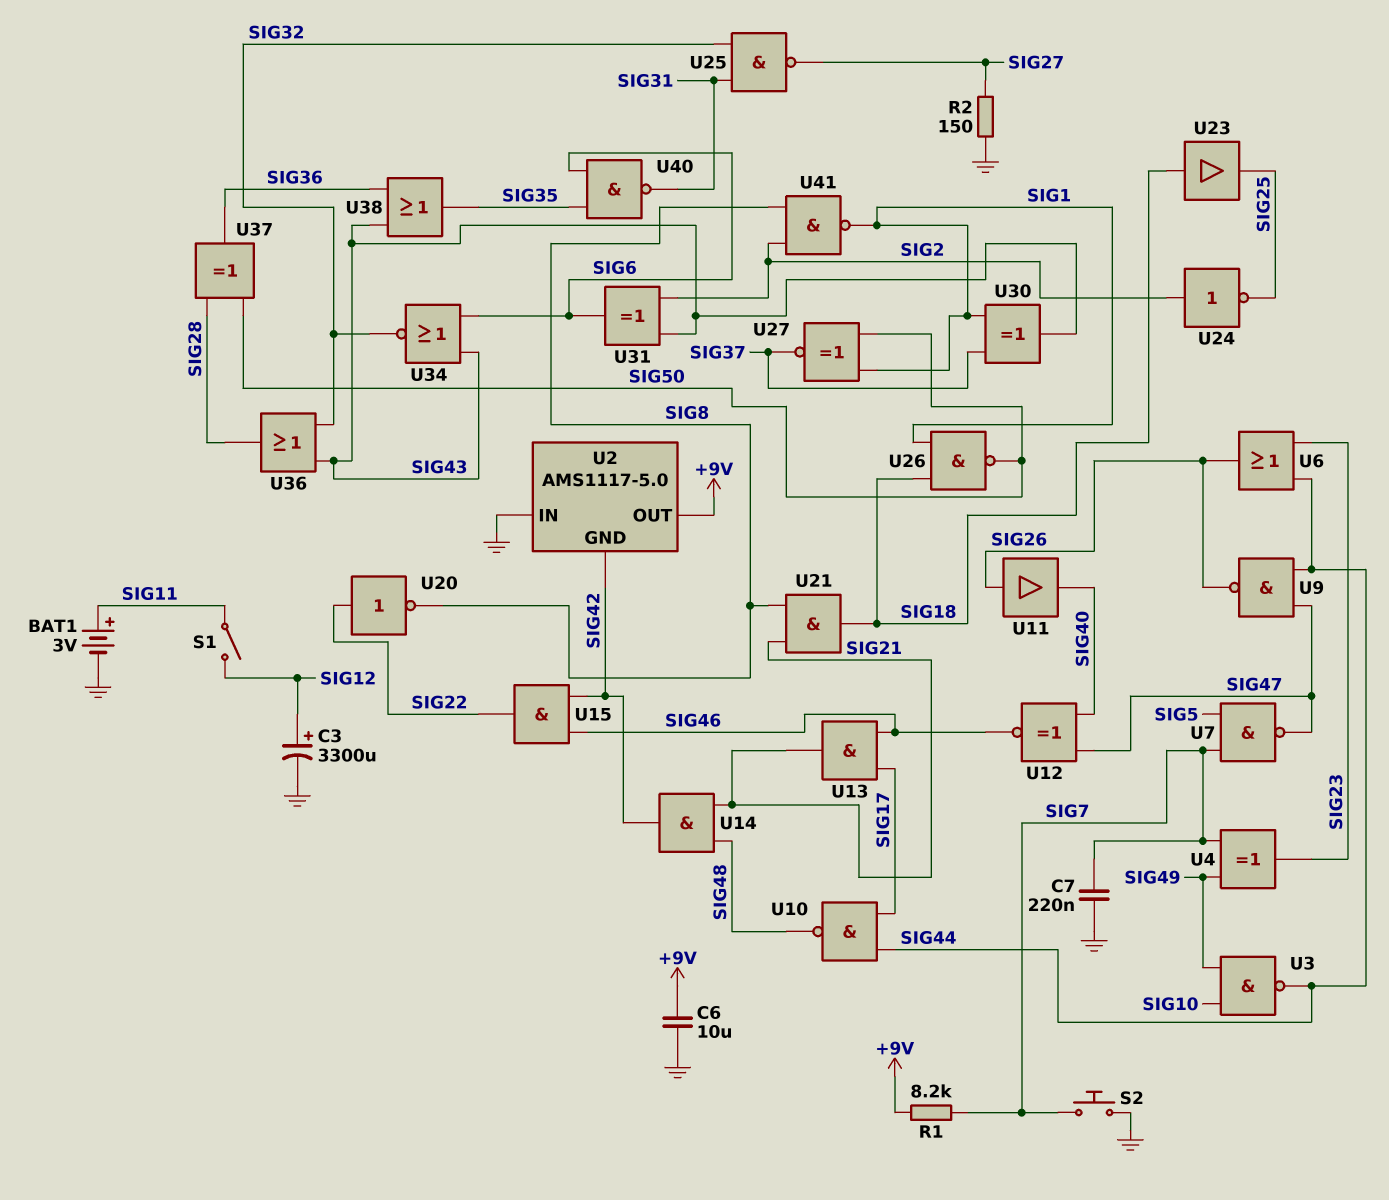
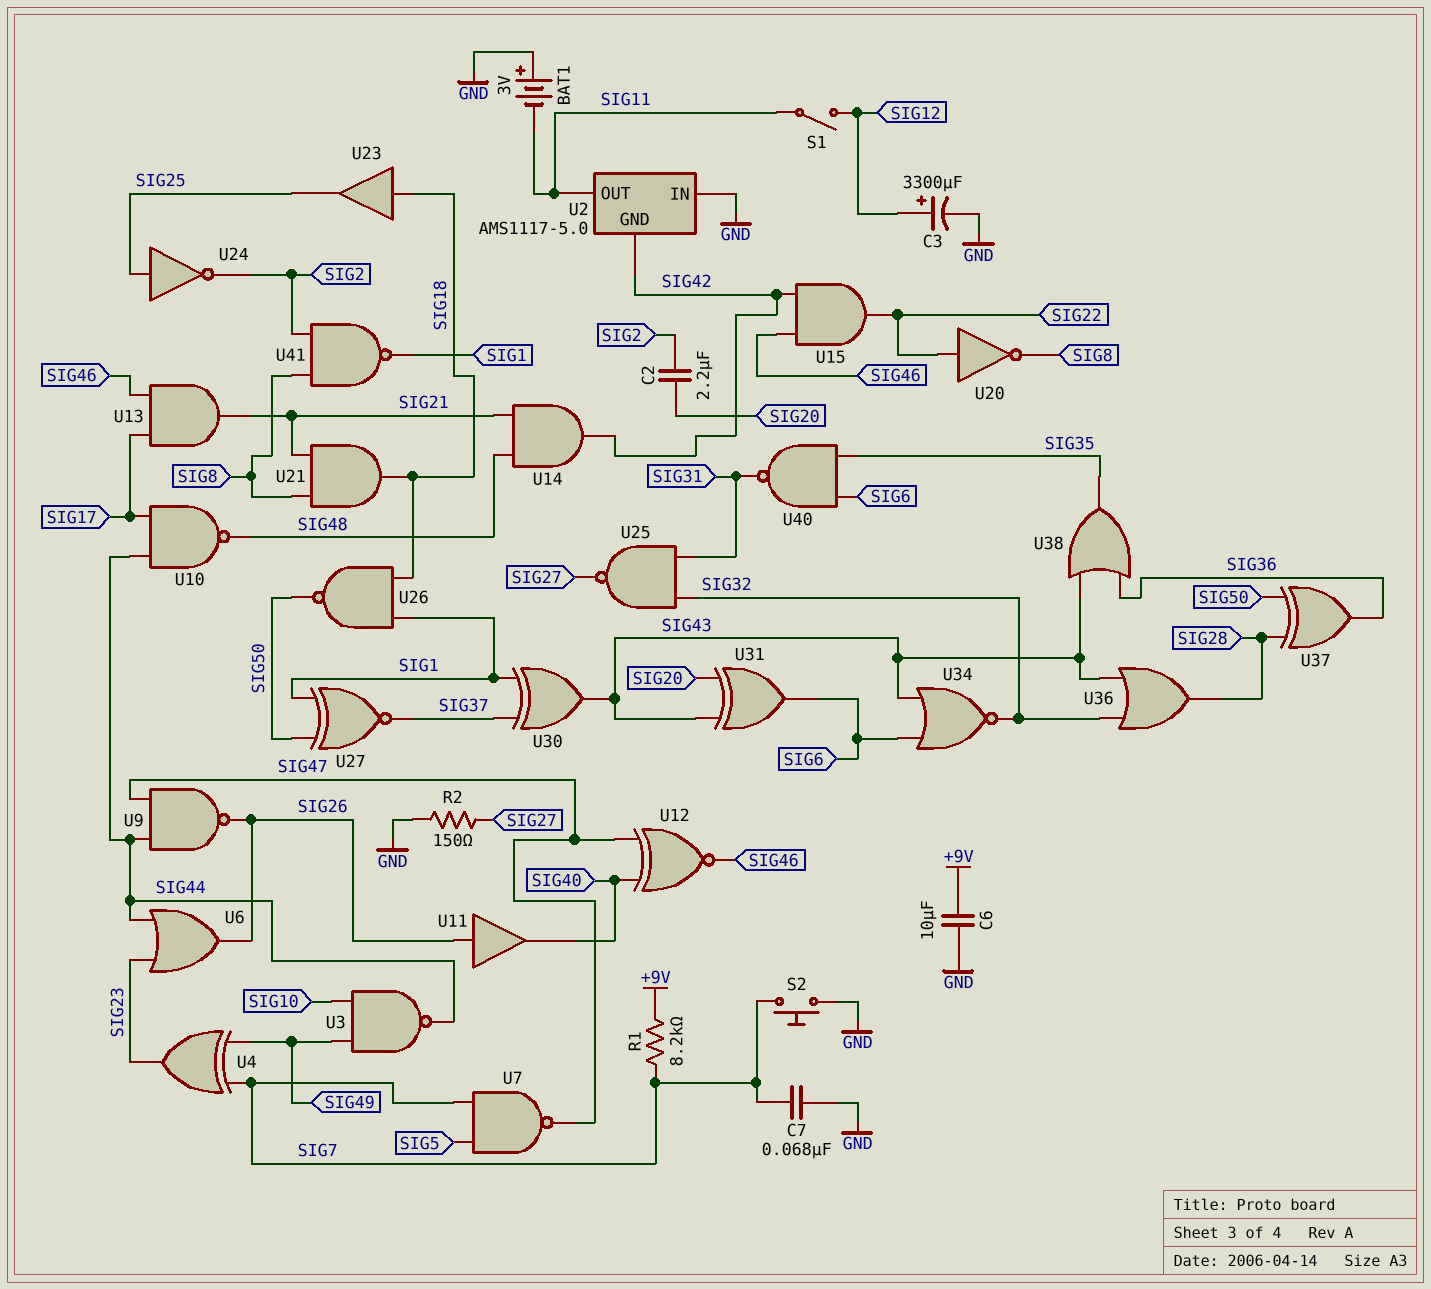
BAT1: 3V (plus SIG11, minus GND) -> 3V (plus GND, minus SIG11)
C2: none -> 2.2uF (SIG2, SIG20)
C7: 220nF (GND, SIG7) -> 68nF (GND, SIG7)
U2 pin OUT: +9V -> SIG11
U24: NOT (in SIG2, out SIG25) -> NOT (in SIG25, out SIG2)
U31: XOR (in SIG2, in SIG43, out SIG6) -> XOR (in SIG20, in SIG43, out SIG6)

